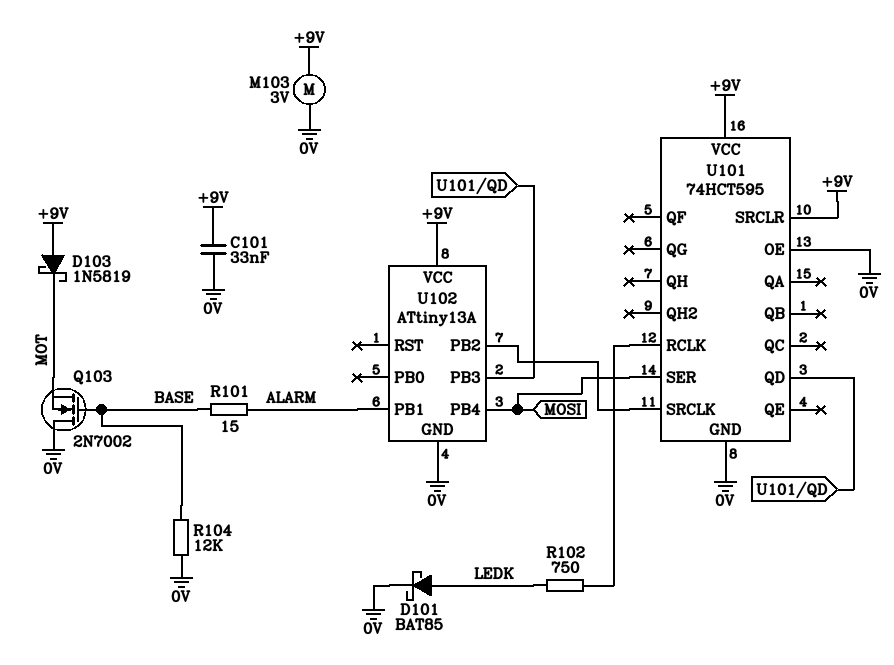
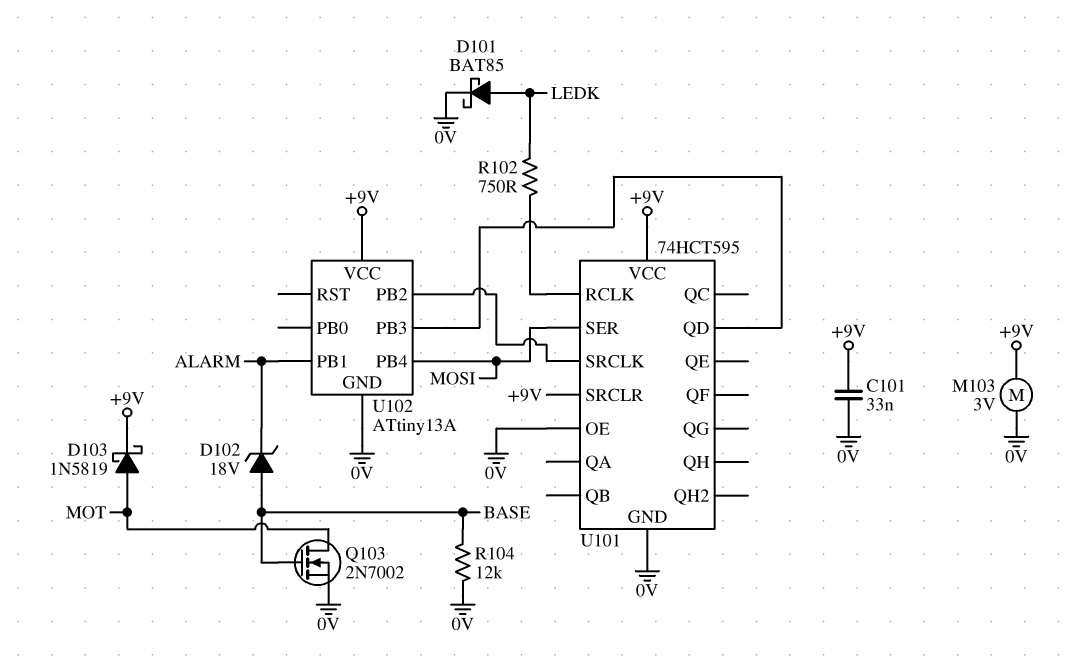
D102: none -> zener 18V (A BASE, K ALARM)
D103: schottky 1N5819 (A +9V, K MOT) -> schottky 1N5819 (A MOT, K +9V)
Q103: NMOS 2N7002 (G BASE, D 0V, S MOT) -> NMOS 2N7002 (G BASE, D MOT, S 0V)
R101: 15 (ALARM, BASE) -> none

